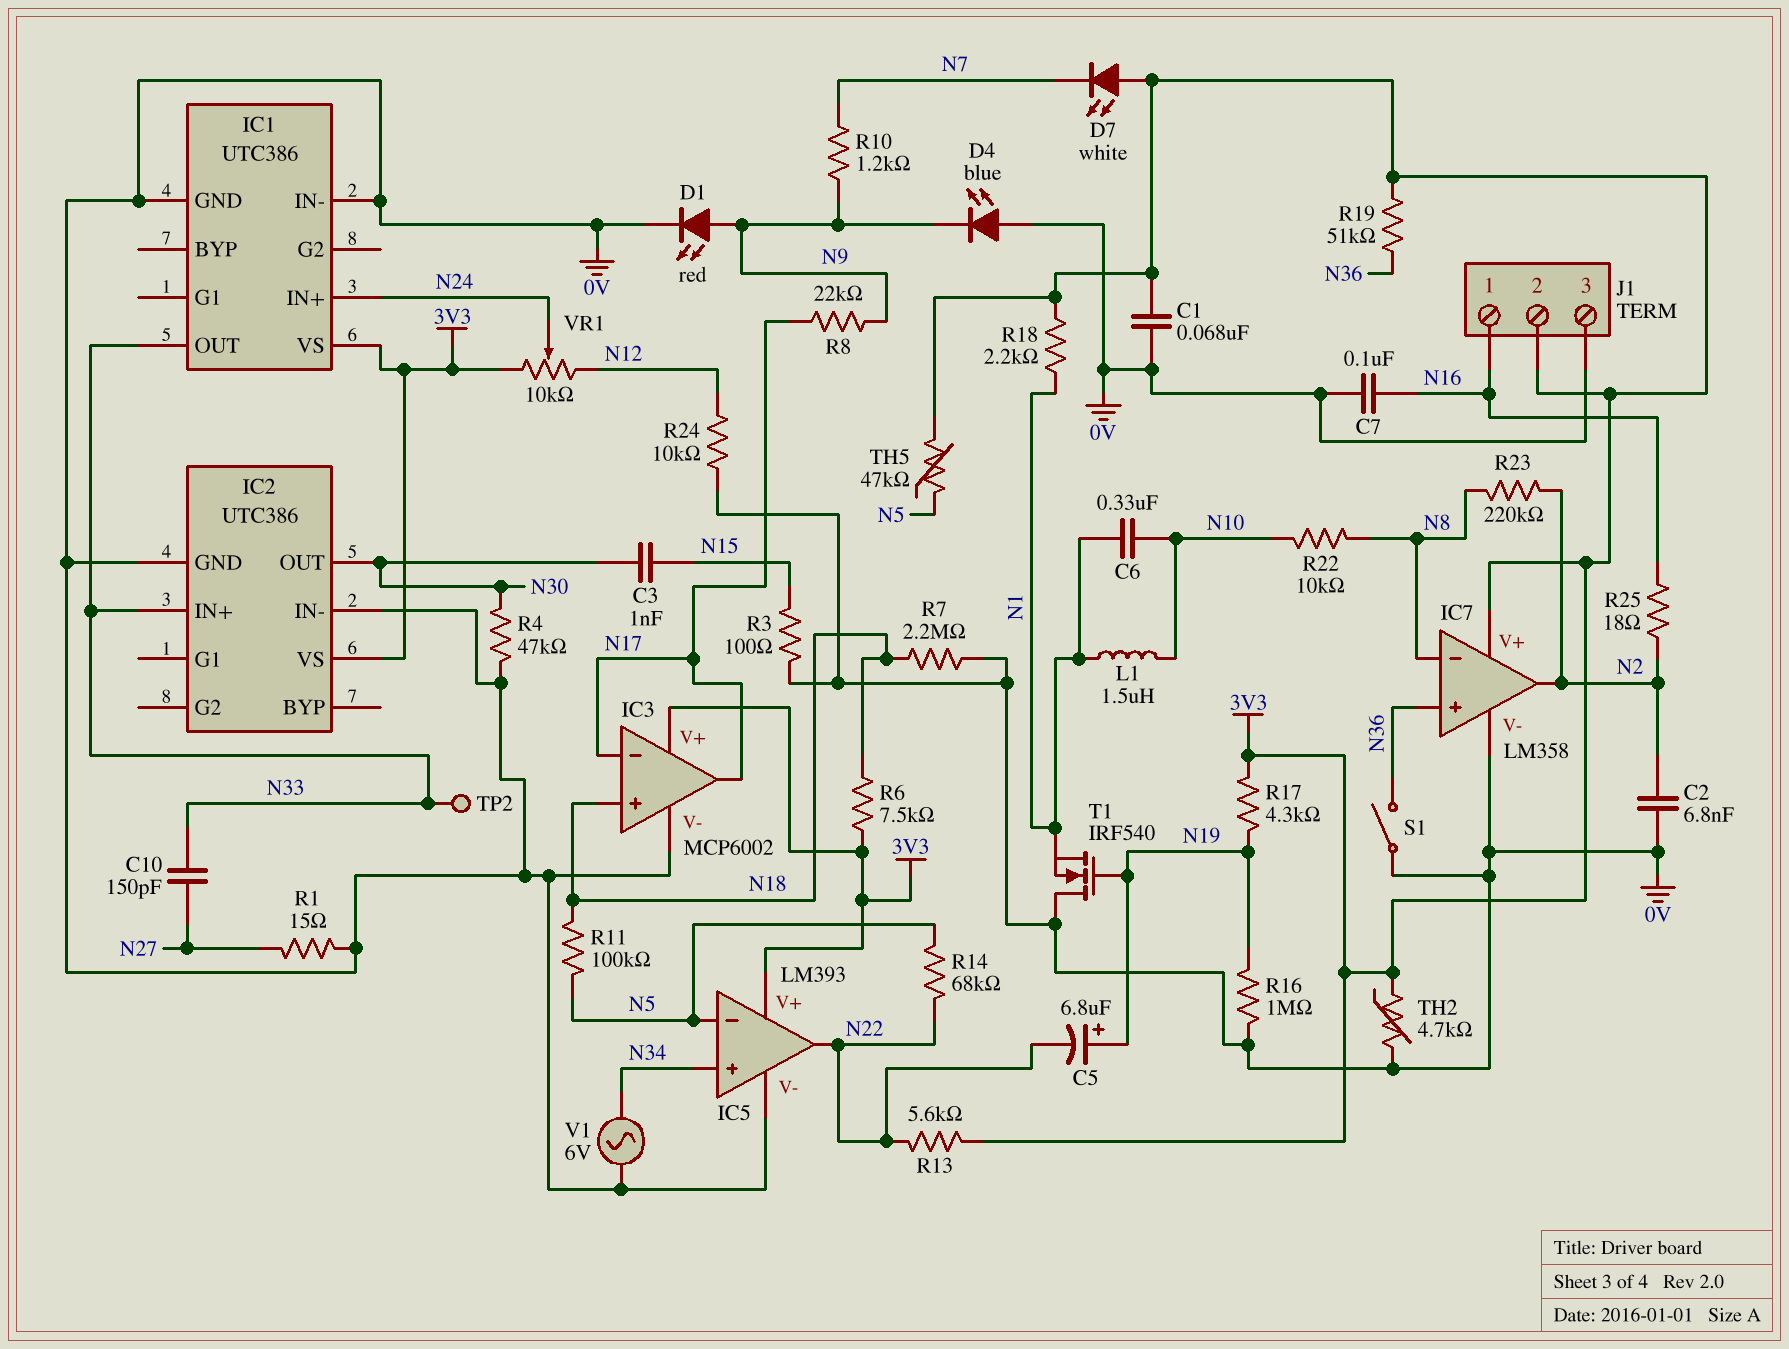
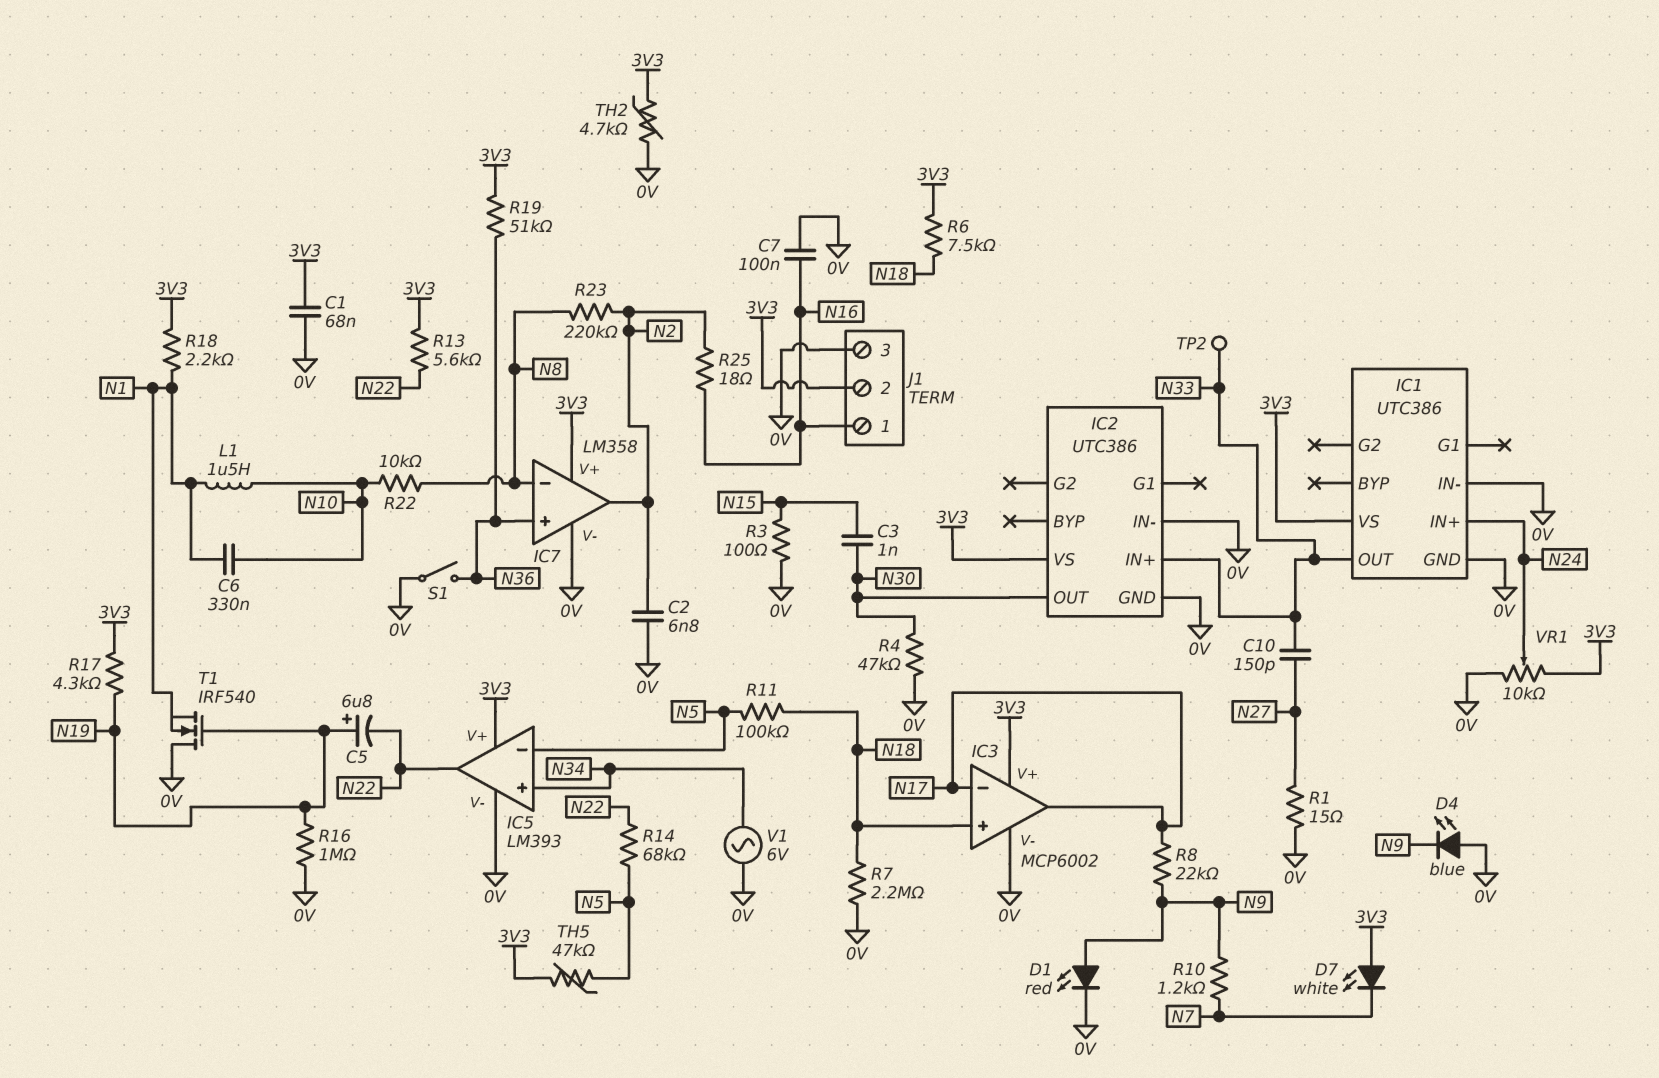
R24: 10k (0V, N12) -> none
VR1: 10k (3V3, N12, wiper N24) -> 10k (0V, 3V3, wiper N24)

